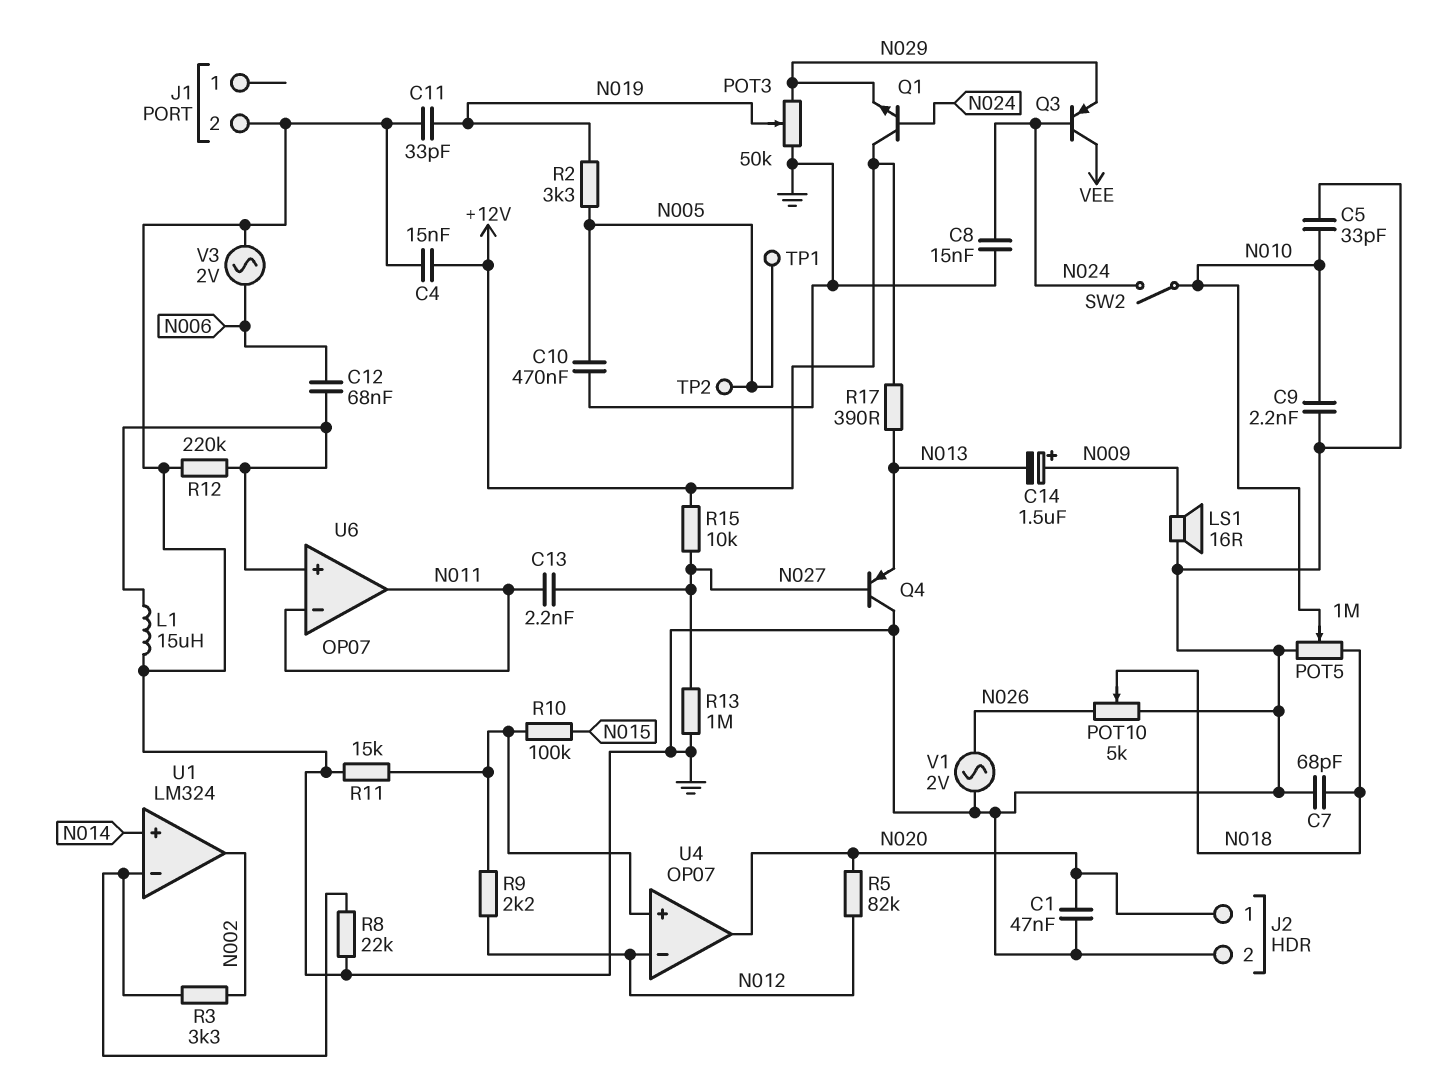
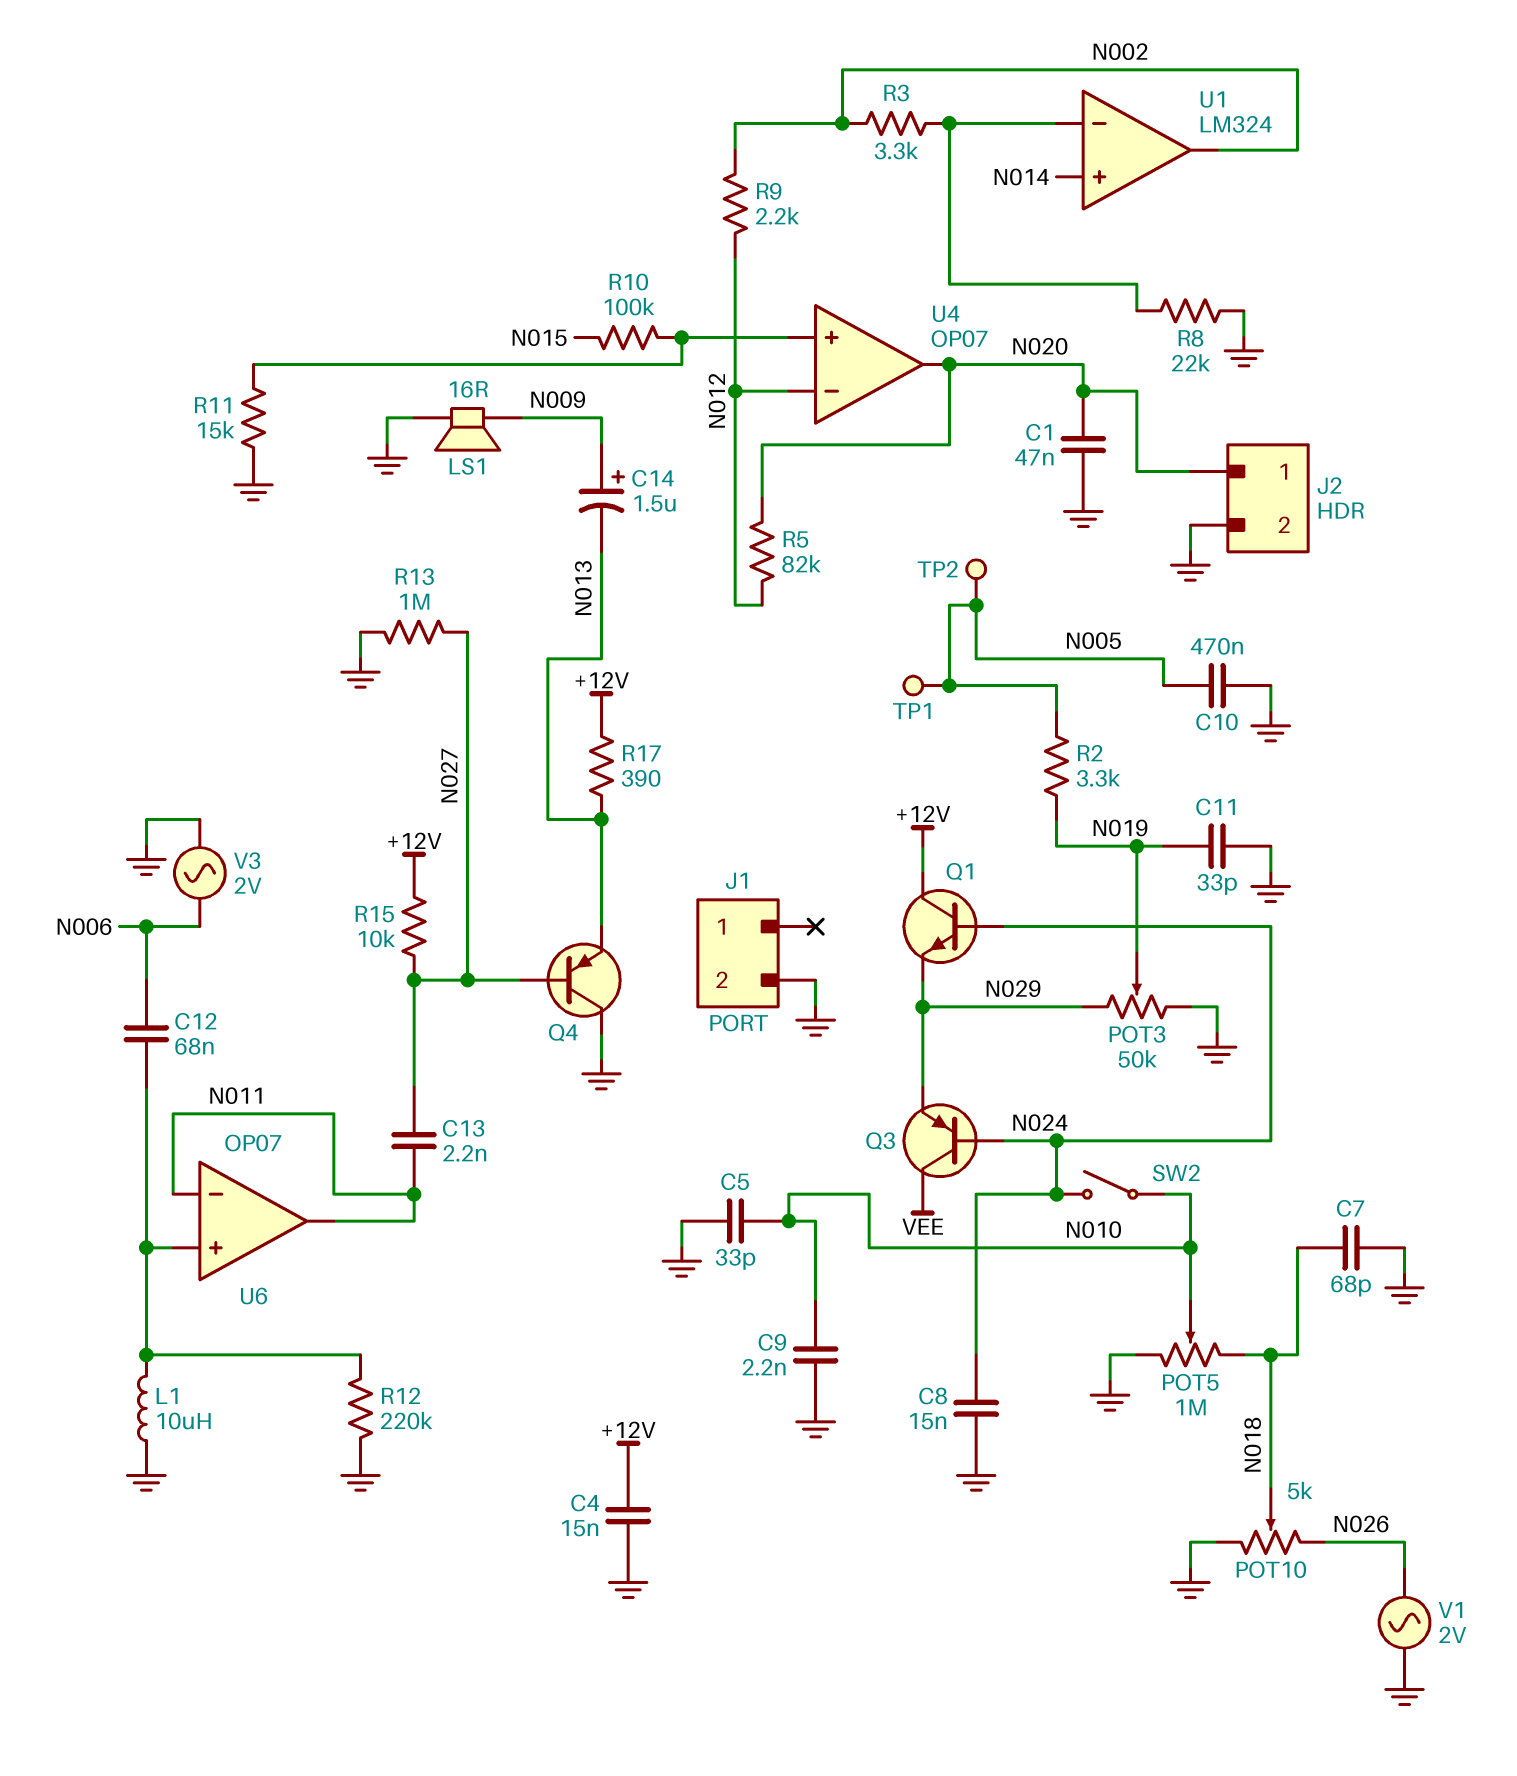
L1: 15uH (GND, U6/in+) -> 10uH (GND, U6/in+)
R9: 2.2k (N012, U4/in+) -> 2.2k (N002, N012)

